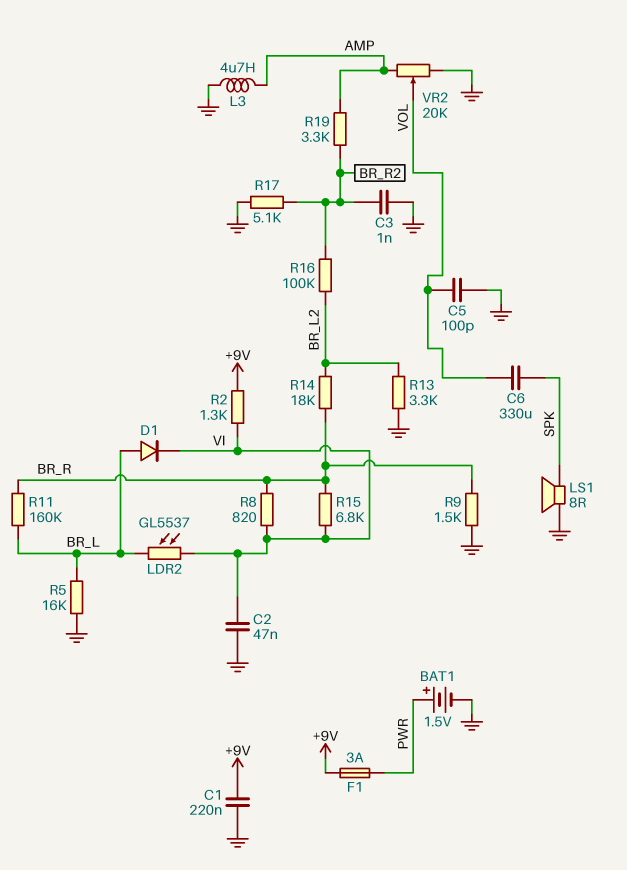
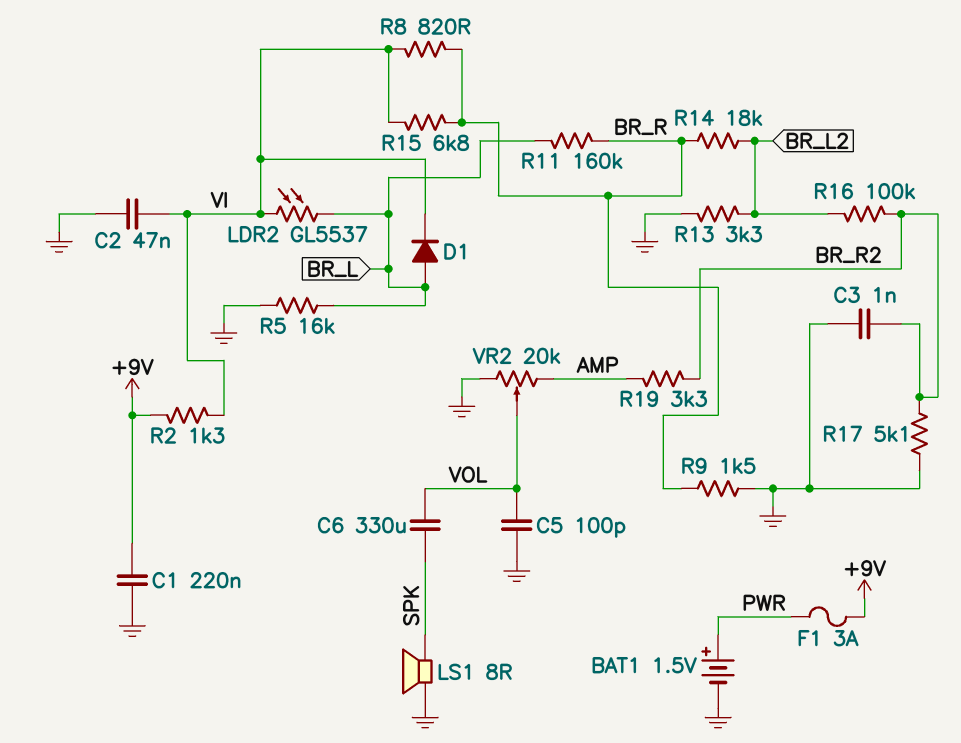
L3: 4.7uH (AMP, GND) -> none

